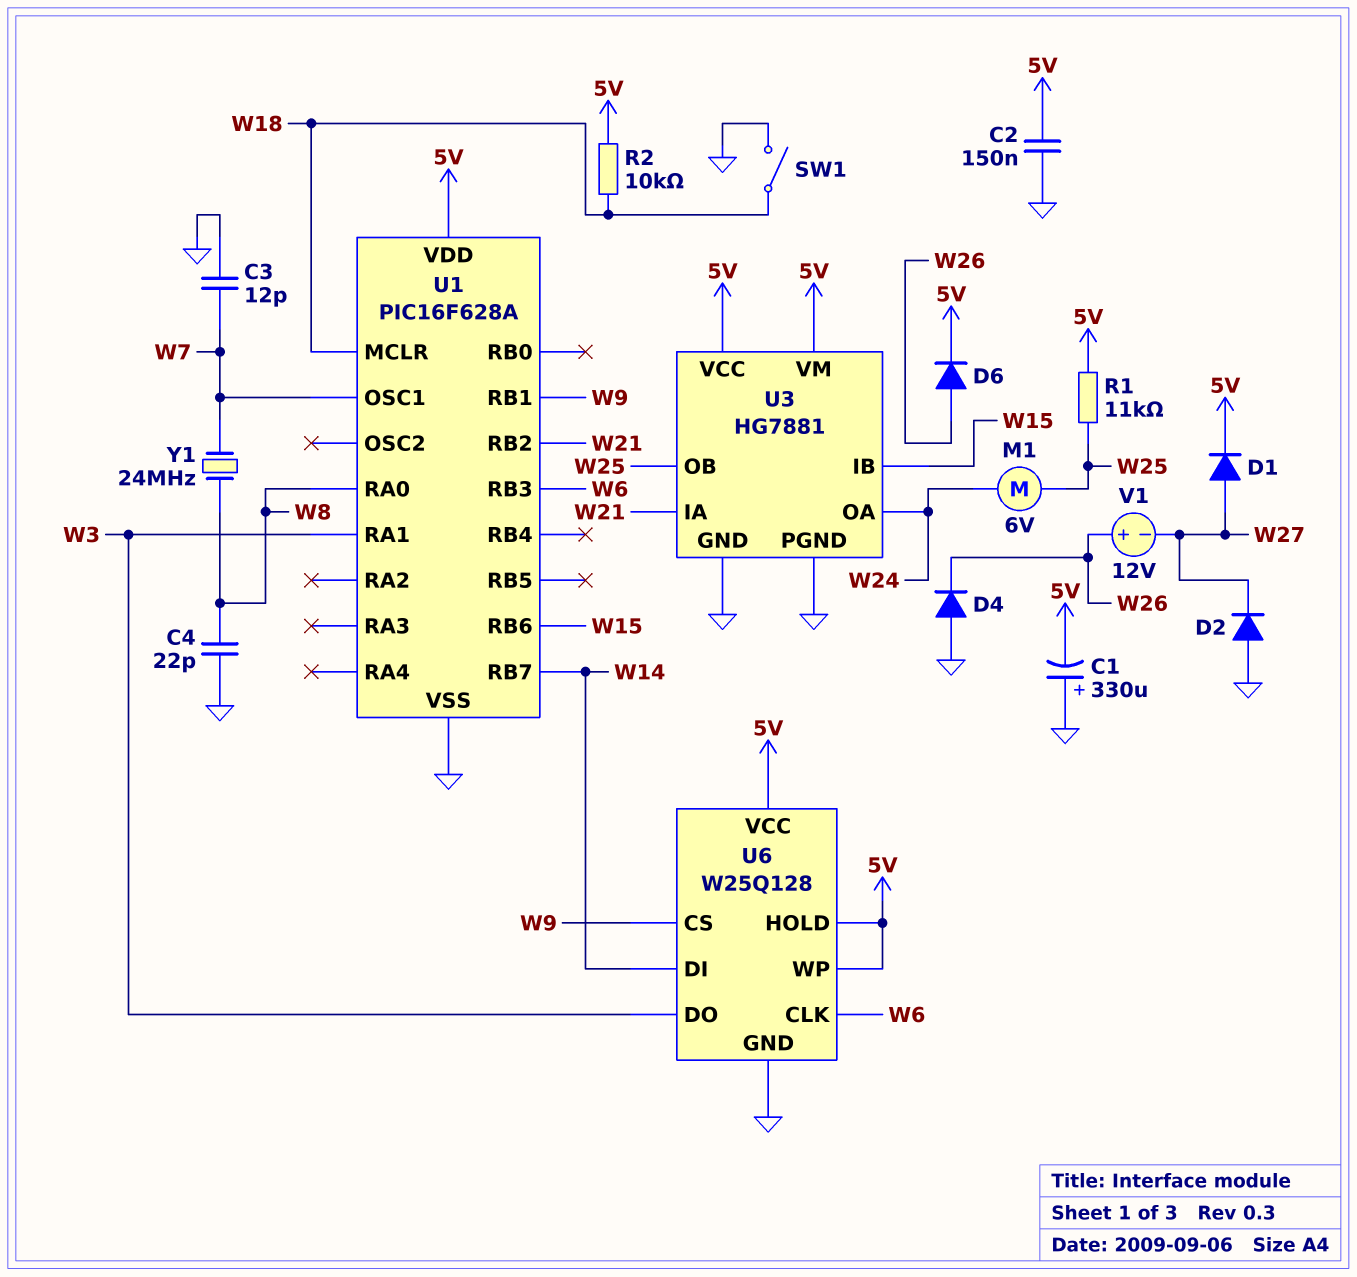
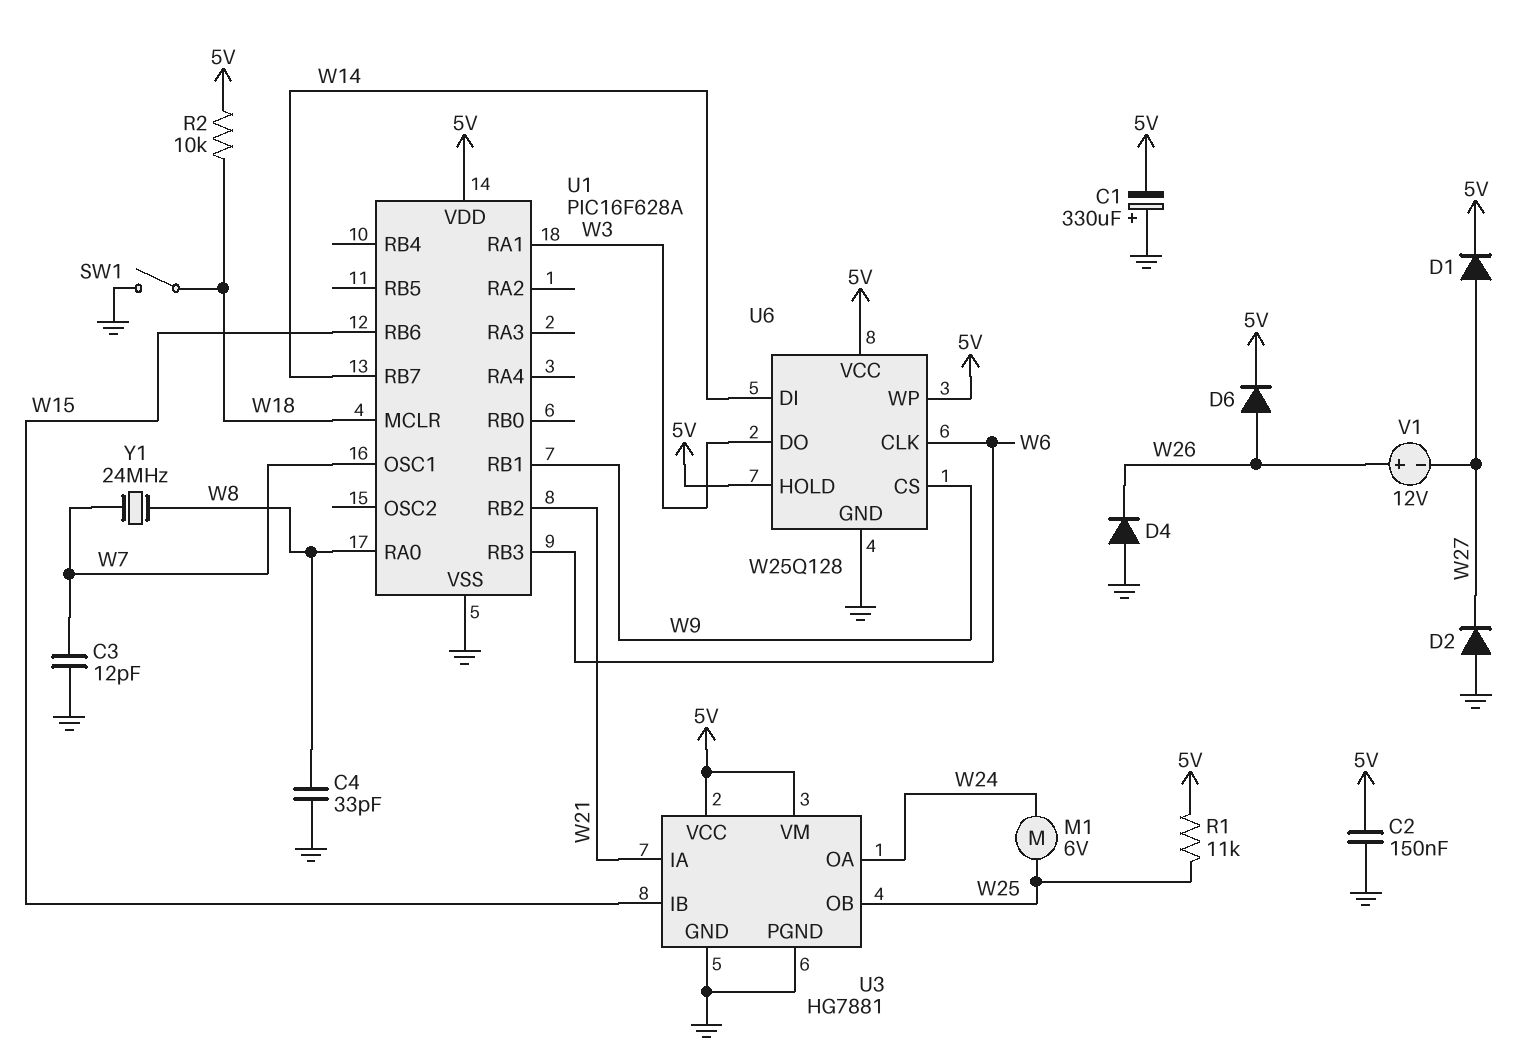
C4: 22pF (GND, W8) -> 33pF (GND, W8)

